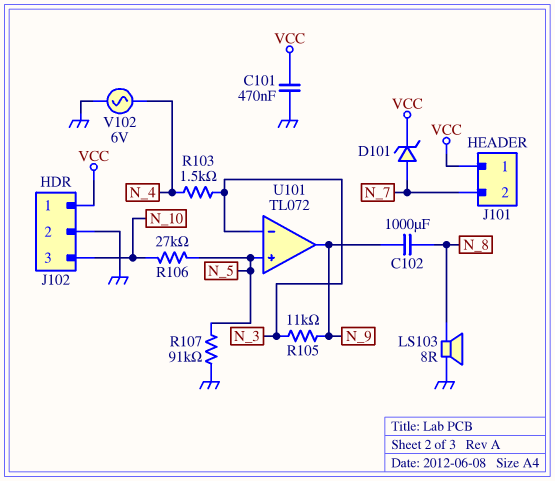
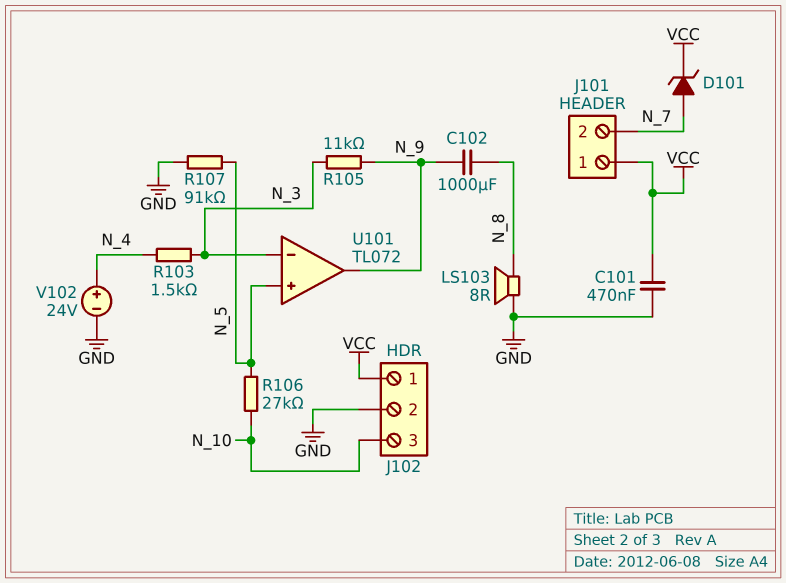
V102: AC 6V (GND, N_4) -> 24V (plus N_4, minus GND)

